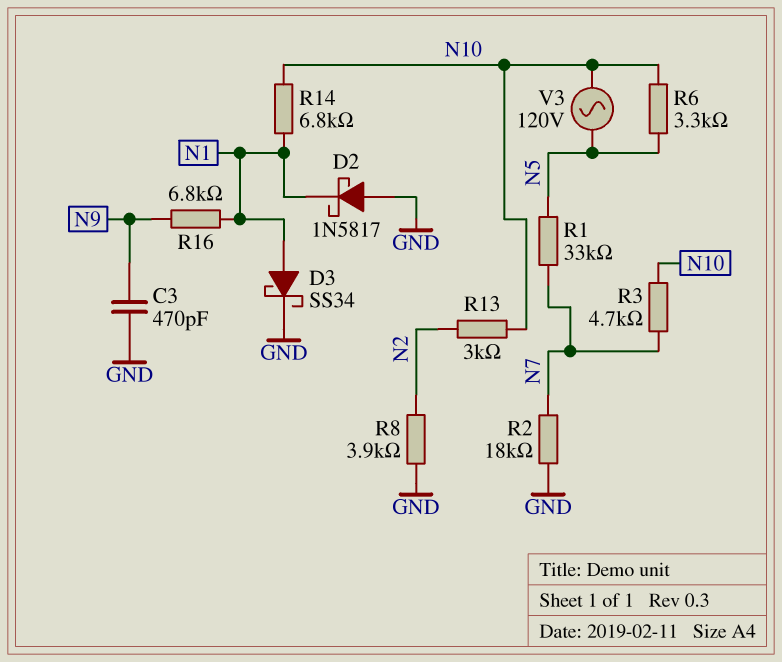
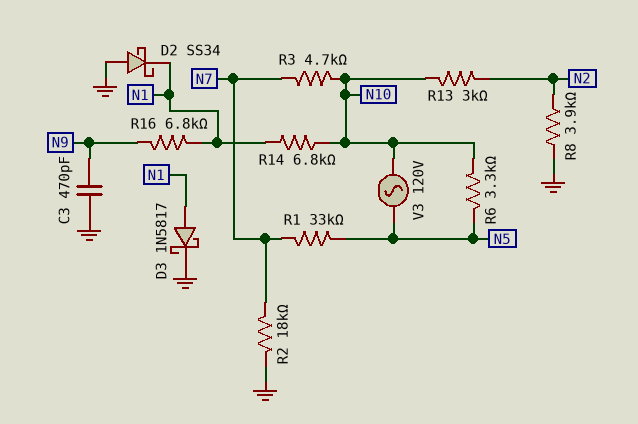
D2: schottky 1N5817 (A GND, K N1) -> schottky SS34 (A GND, K N1)
D3: schottky SS34 (A N1, K GND) -> schottky 1N5817 (A N1, K GND)

